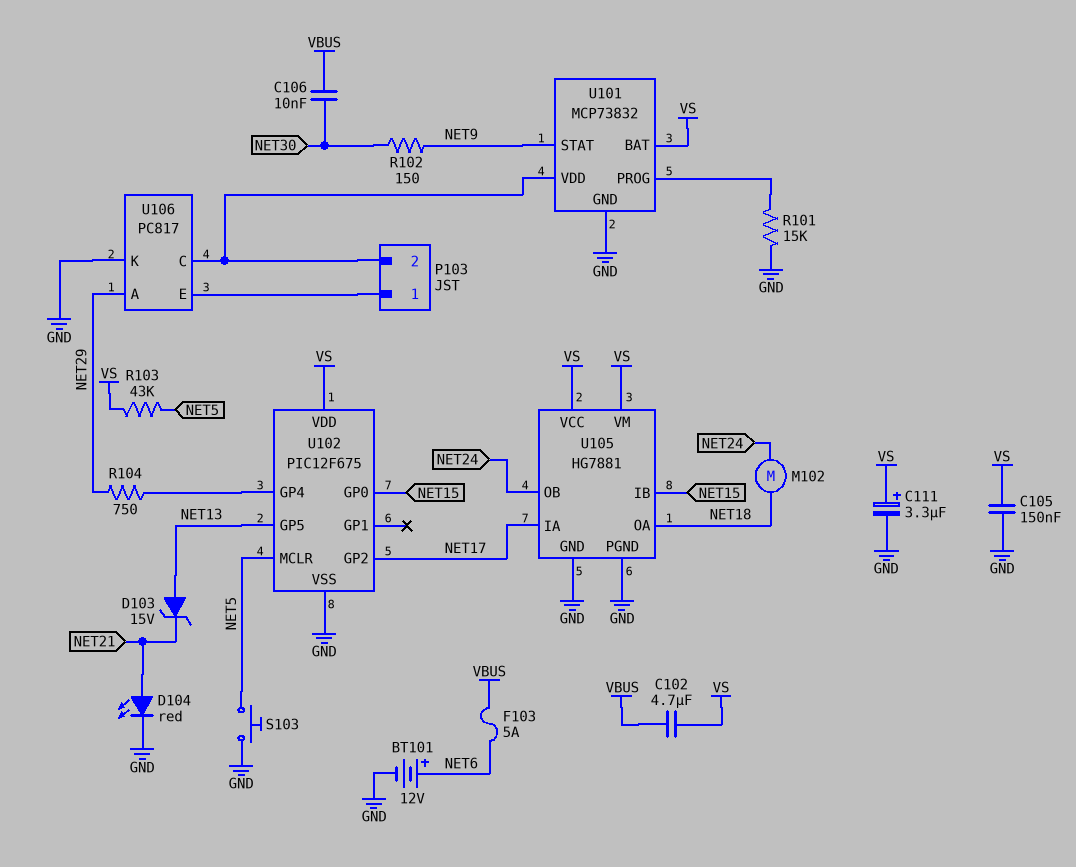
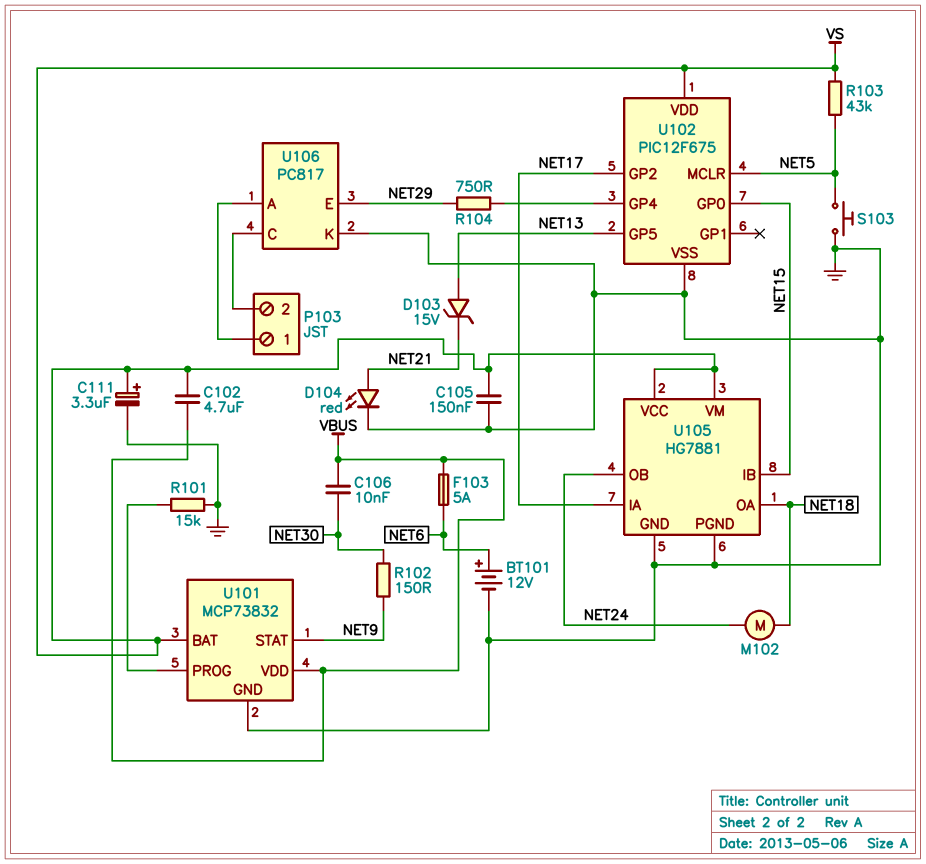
U101 pin VDD: P103/2 -> VBUS
U106 pin A: NET29 -> P103/1
U106 pin E: P103/1 -> NET29

